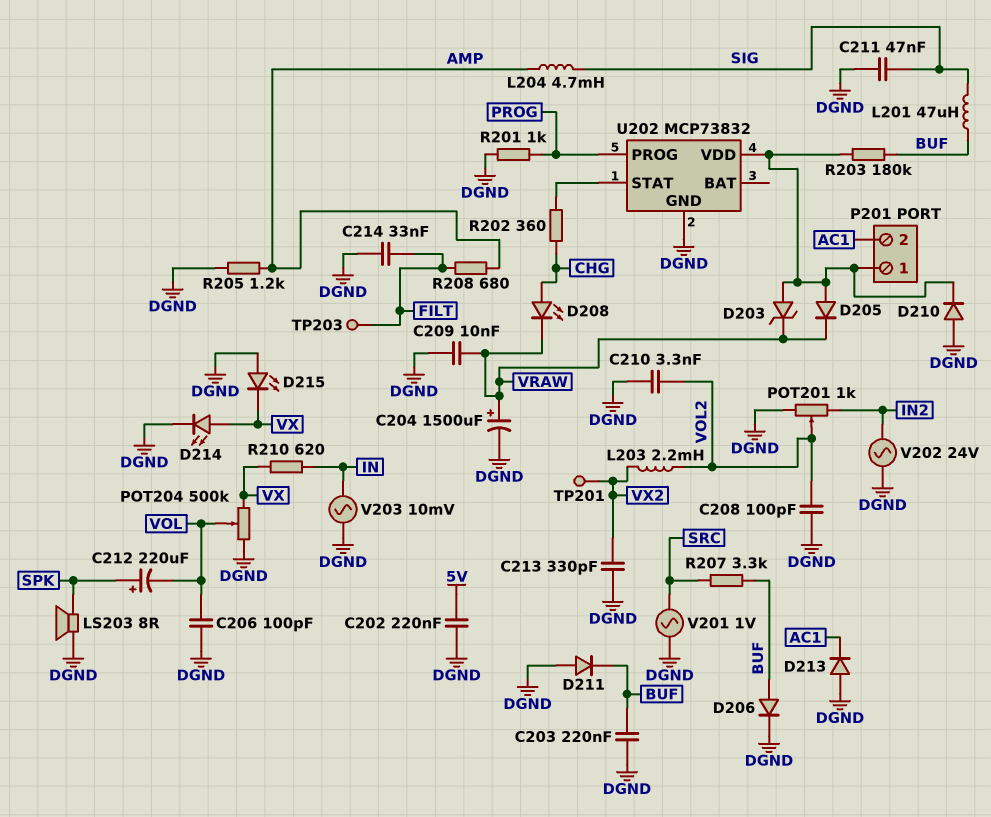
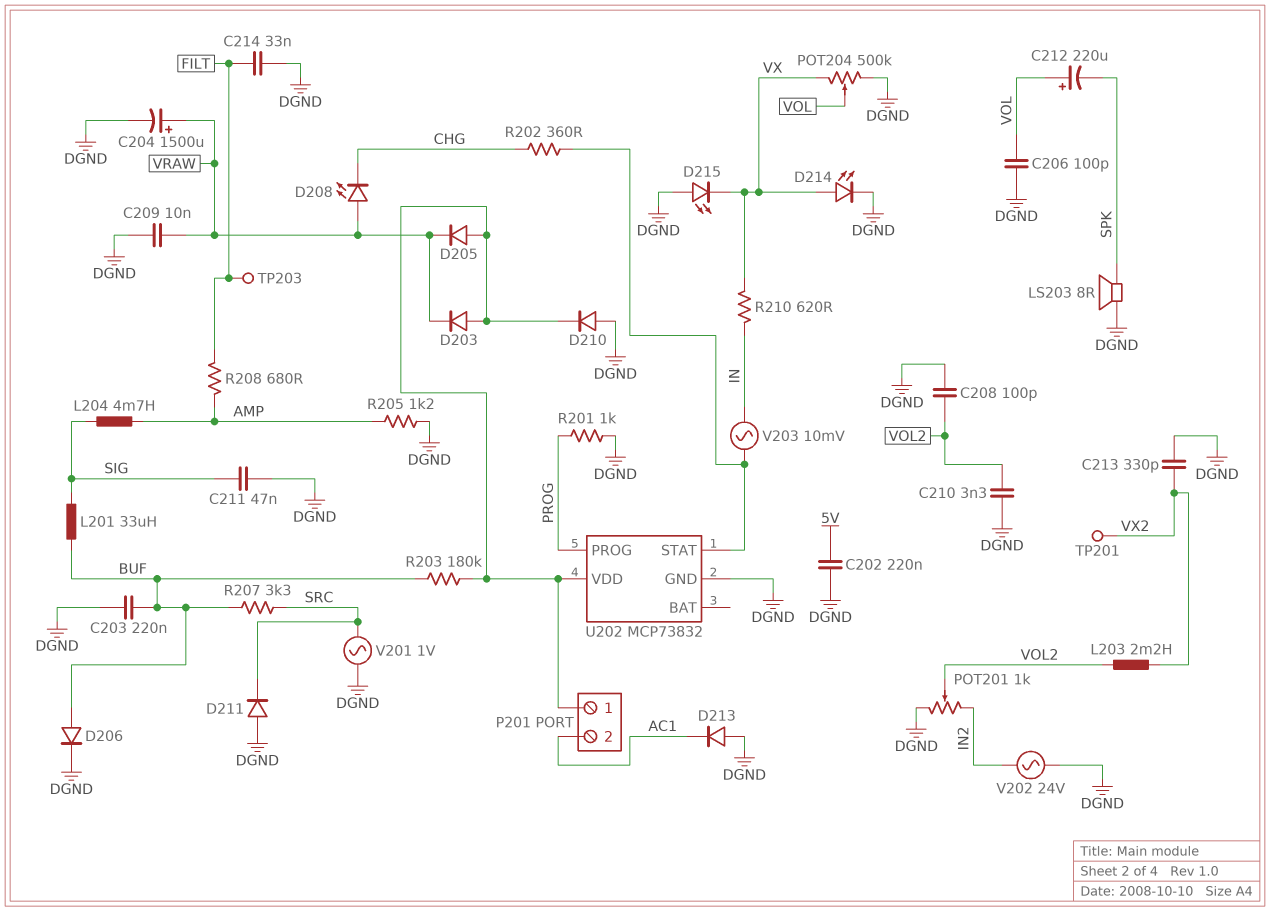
C212: 220uF (plus SPK, minus VOL) -> 220uF (plus VOL, minus SPK)
D203: zener (A P201/1, K VRAW) -> diode (A P201/1, K VRAW)
D208: LED (A CHG, K VRAW) -> LED (A VRAW, K CHG)
D211: diode (A DGND, K BUF) -> diode (A DGND, K SRC)
L201: 47uH (BUF, SIG) -> 33uH (BUF, SIG)
V203: AC 10mV (DGND, IN) -> AC 10mV (IN, U202/STAT)

